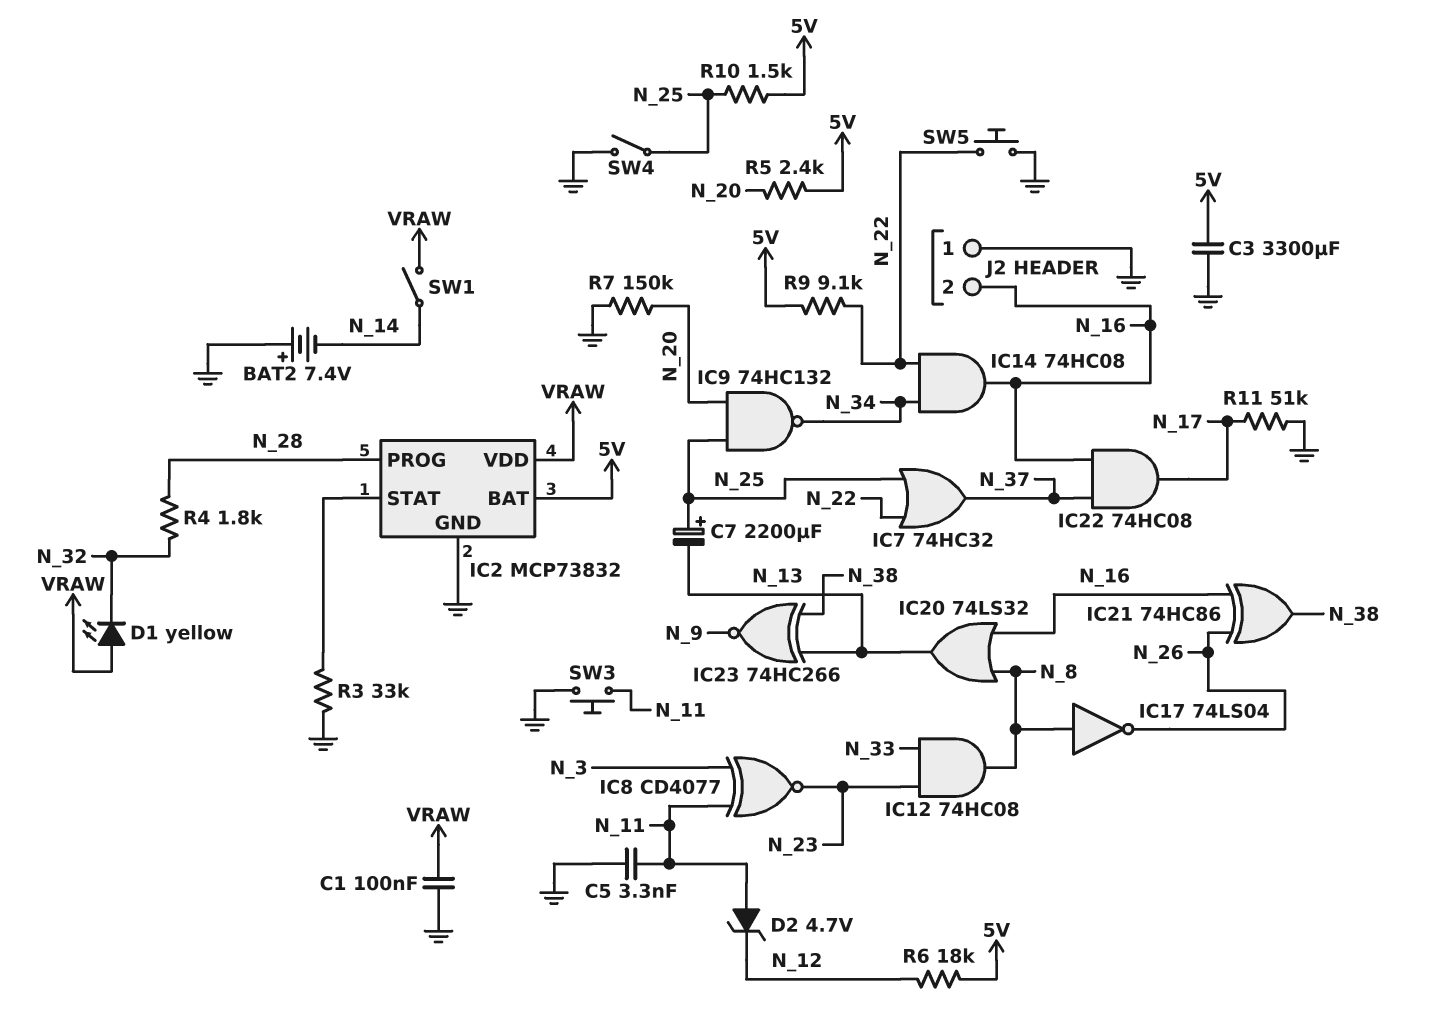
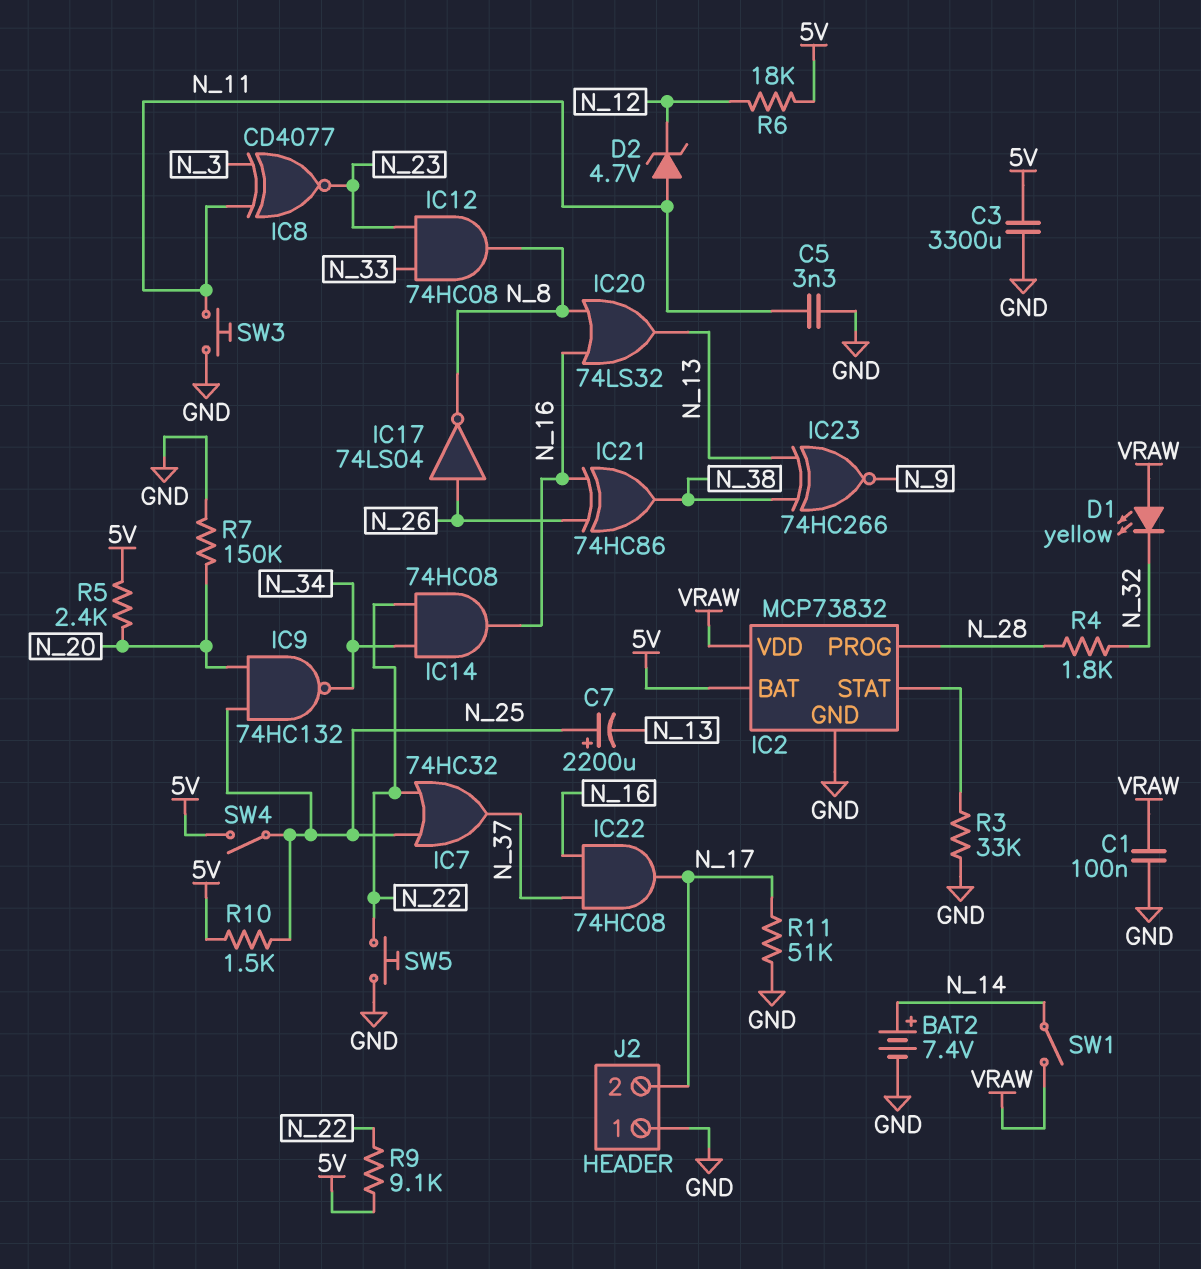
BAT2: 7.4V (plus GND, minus N_14) -> 7.4V (plus N_14, minus GND)
IC17: NOT 74LS04 (in N_8, out N_26) -> NOT 74LS04 (in N_26, out N_8)
J2 pin 2: N_16 -> N_17
SW4: switch (GND, N_25) -> switch (5V, N_25)

